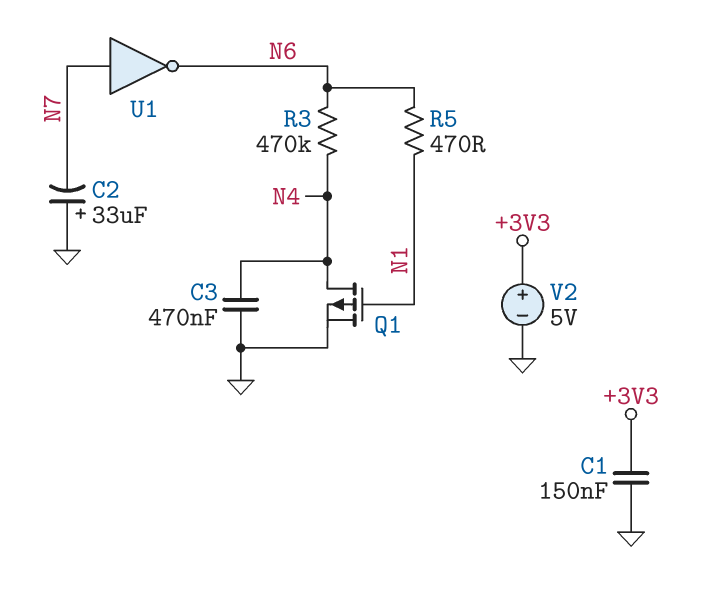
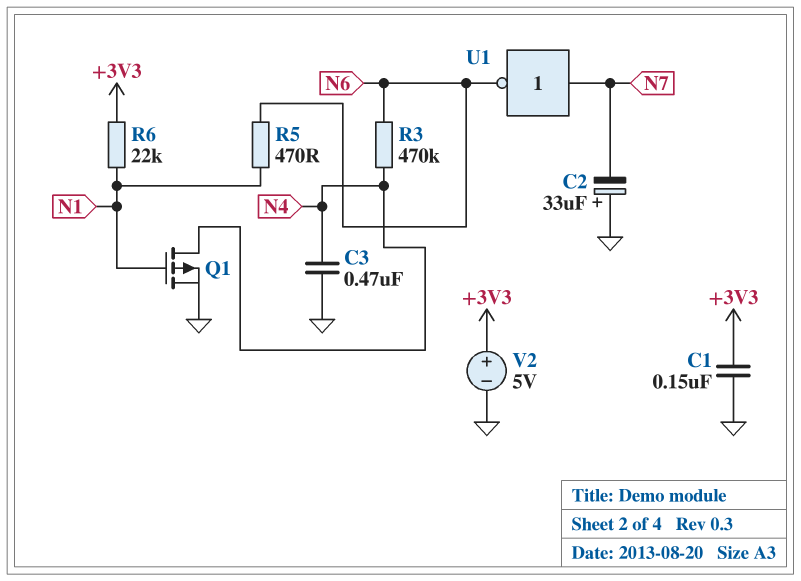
R6: none -> 22k (+3V3, N1)

